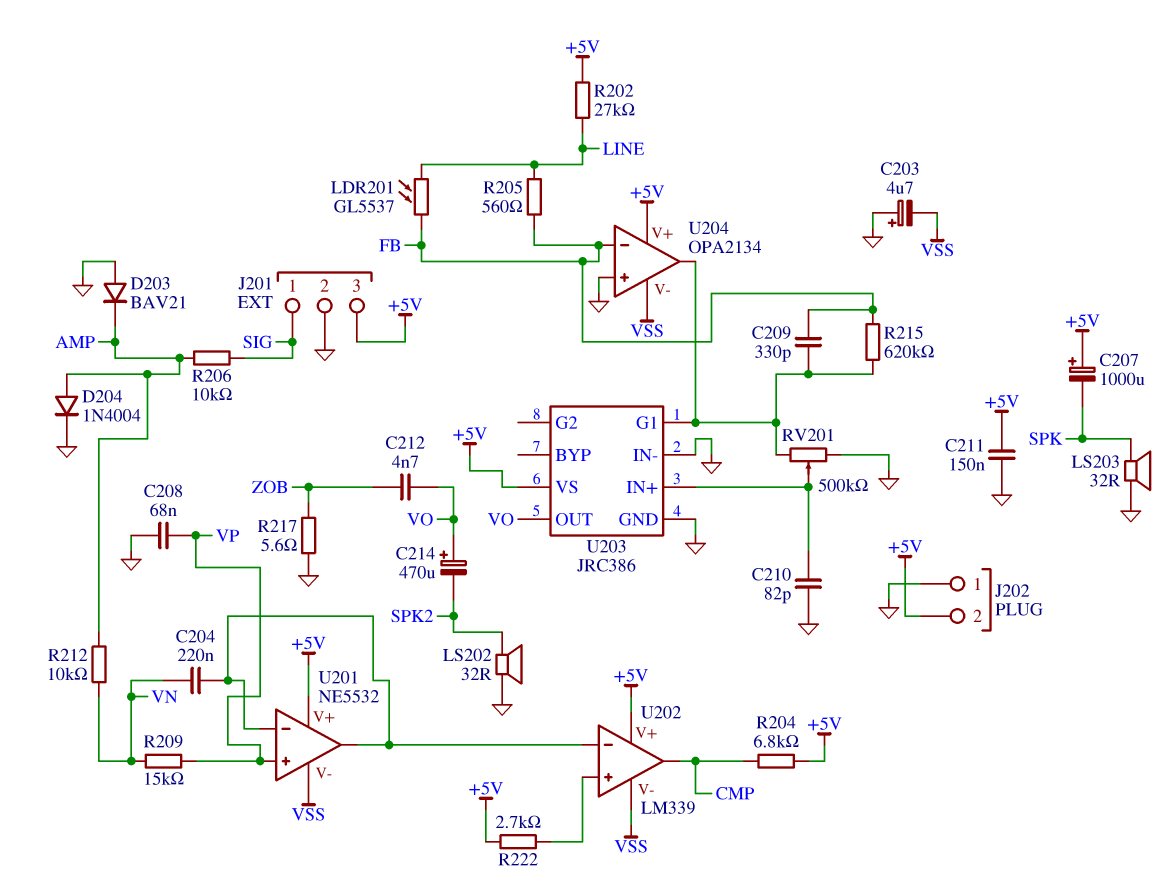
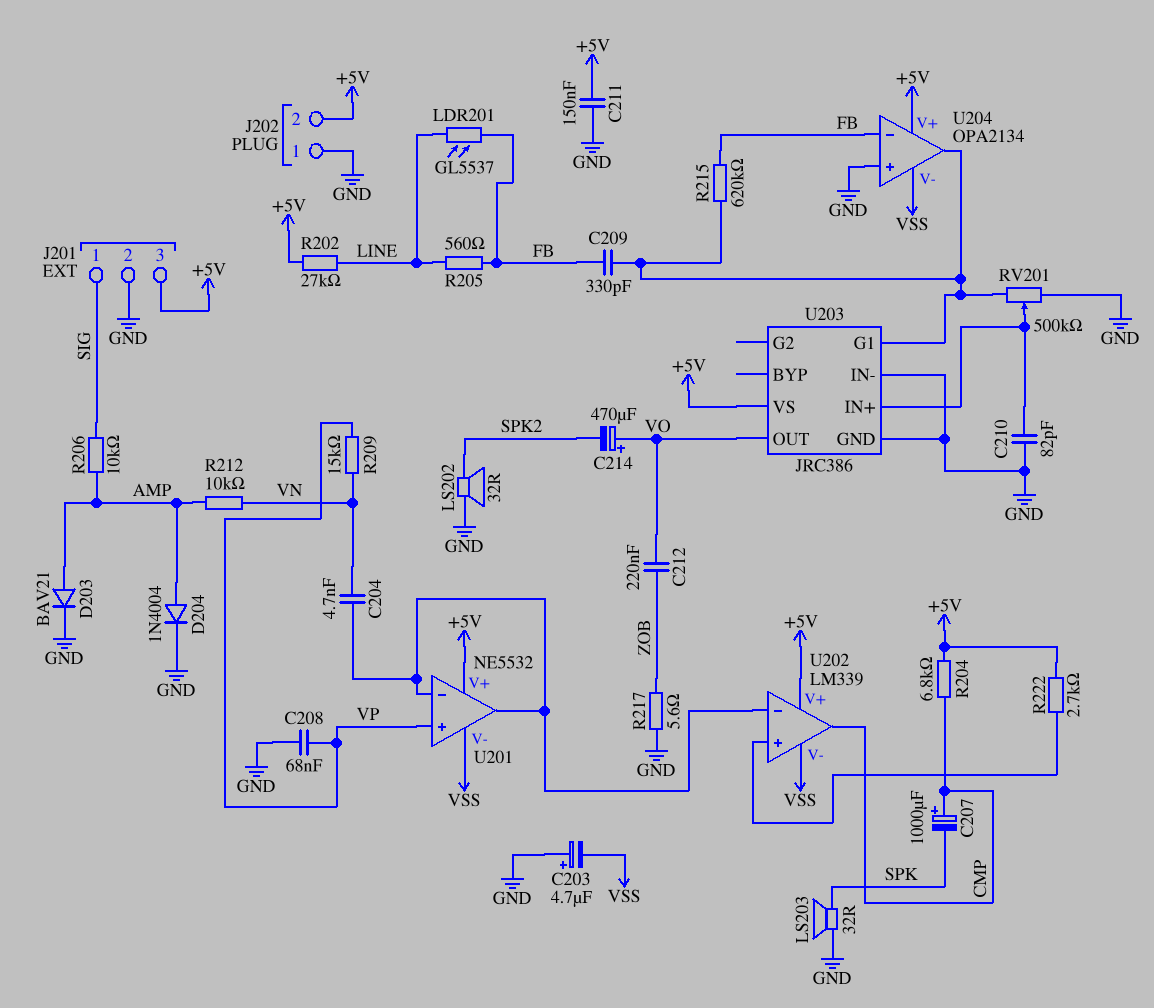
C204: 220nF (U201/in-, VN) -> 4.7nF (U201/in-, VN)
C207: 1000uF (plus +5V, minus SPK) -> 1000uF (plus CMP, minus SPK)
C212: 4.7nF (VO, ZOB) -> 220nF (VO, ZOB)
D203: diode BAV21 (A GND, K AMP) -> diode BAV21 (A AMP, K GND)

